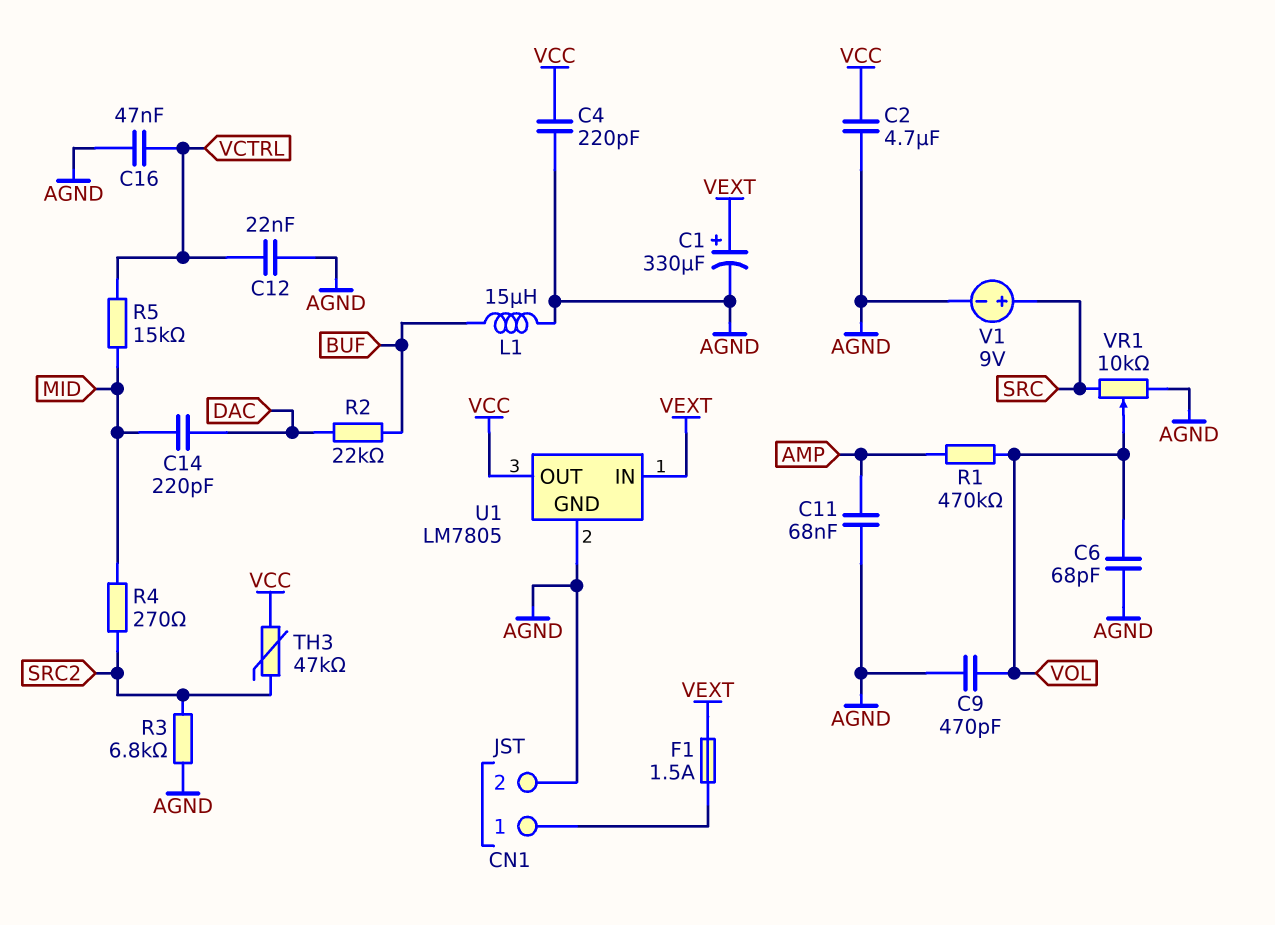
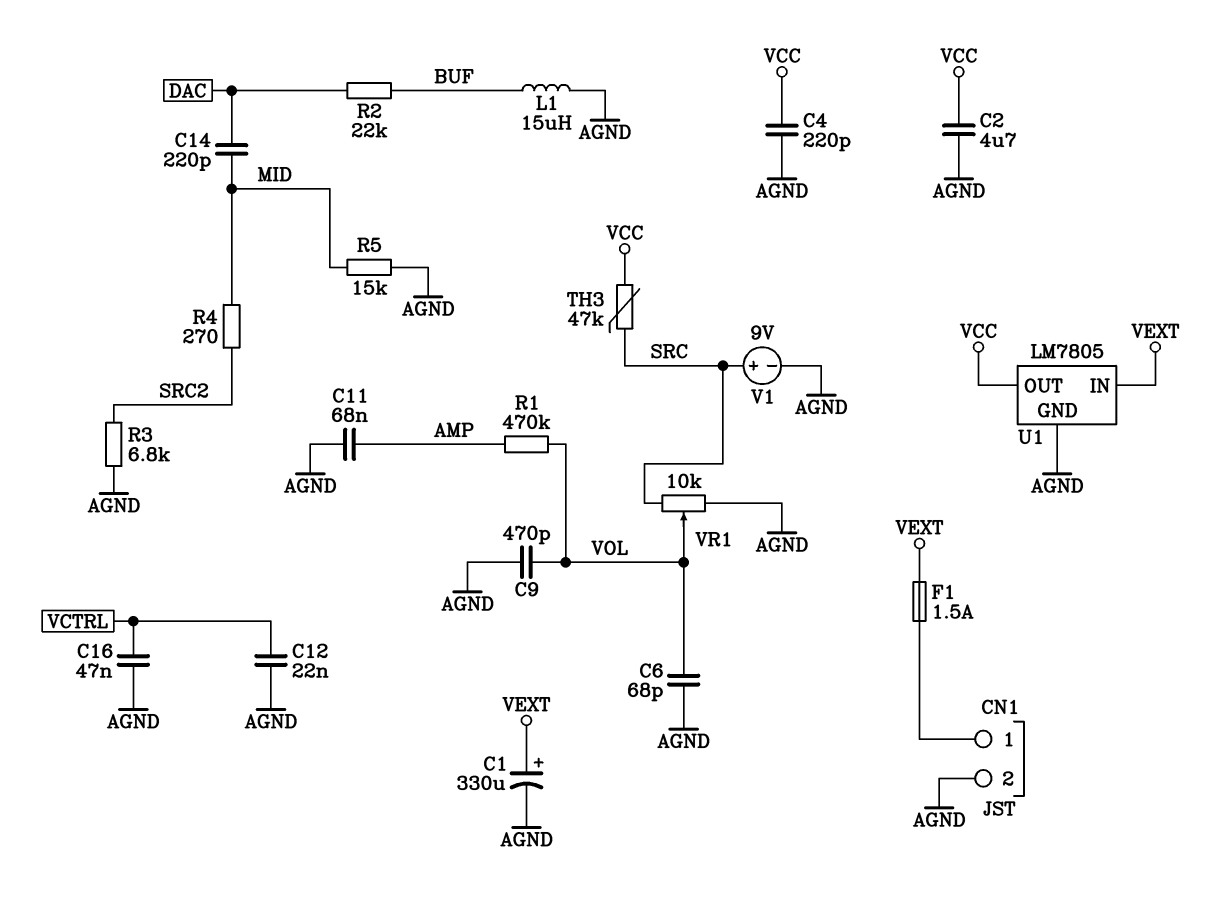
R5: 15k (MID, VCTRL) -> 15k (AGND, MID)
TH3: 47k (SRC2, VCC) -> 47k (SRC, VCC)

